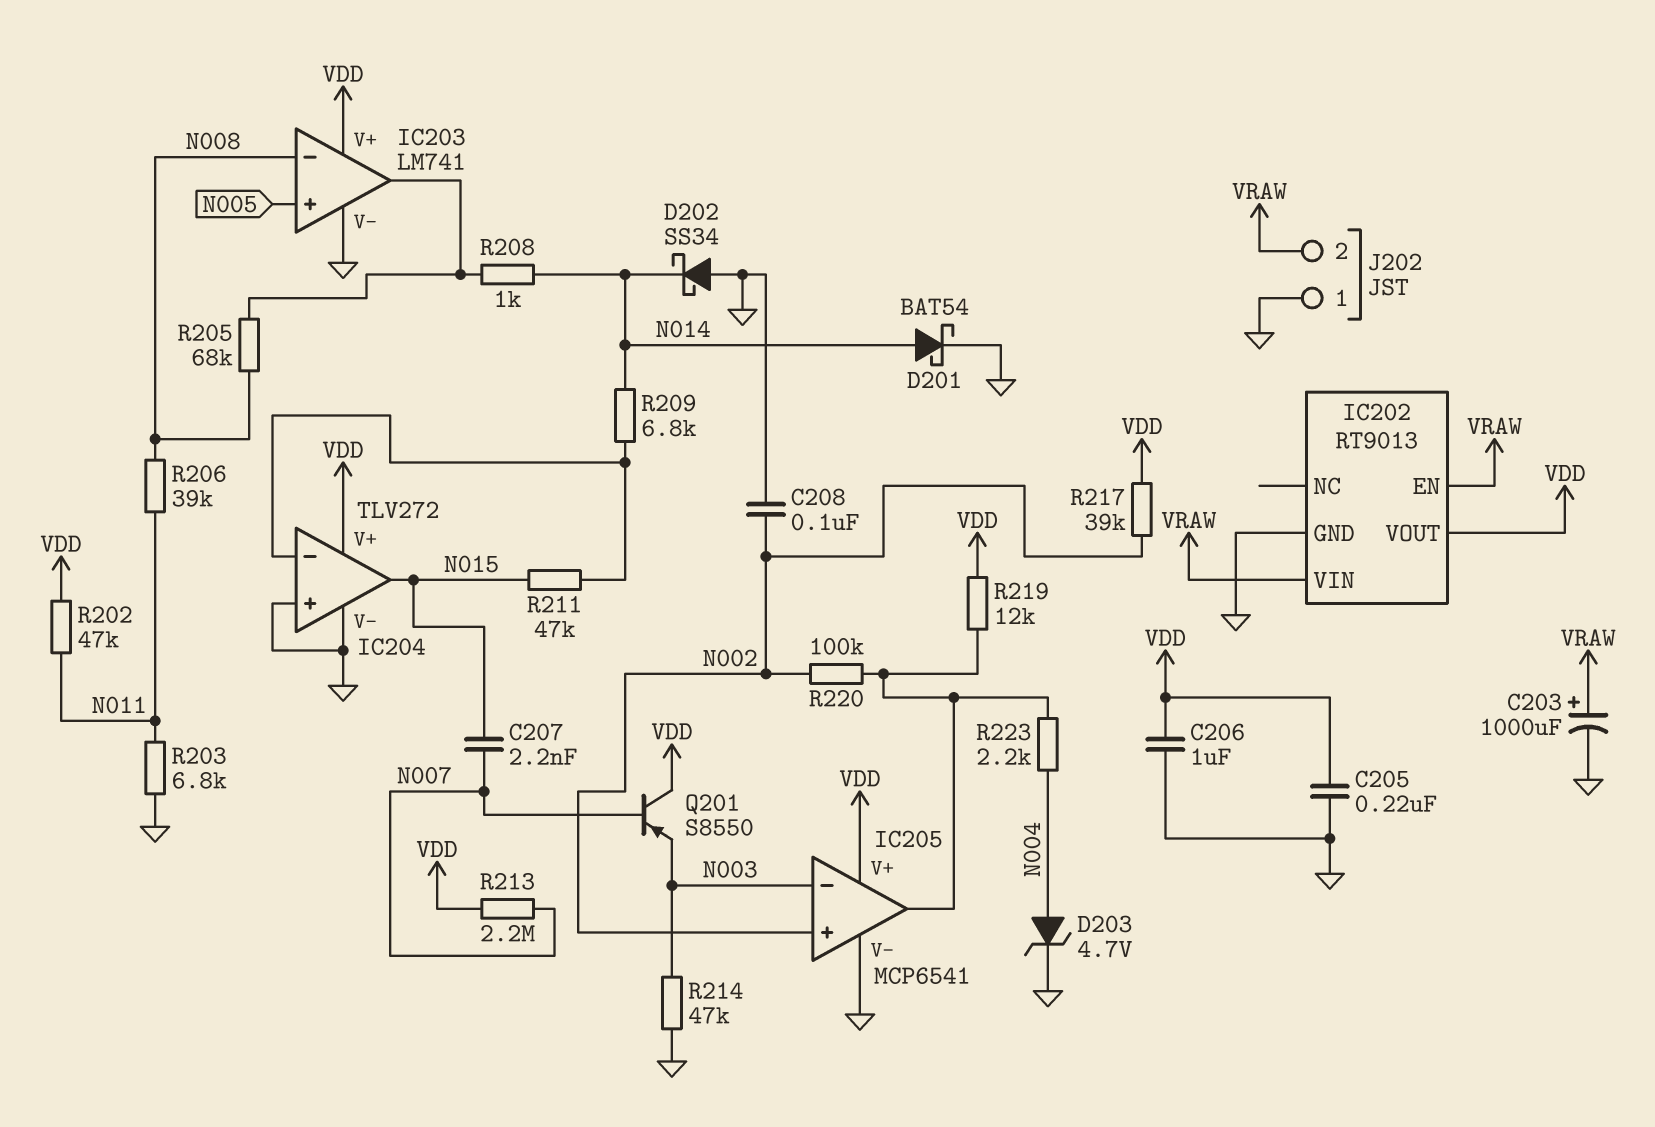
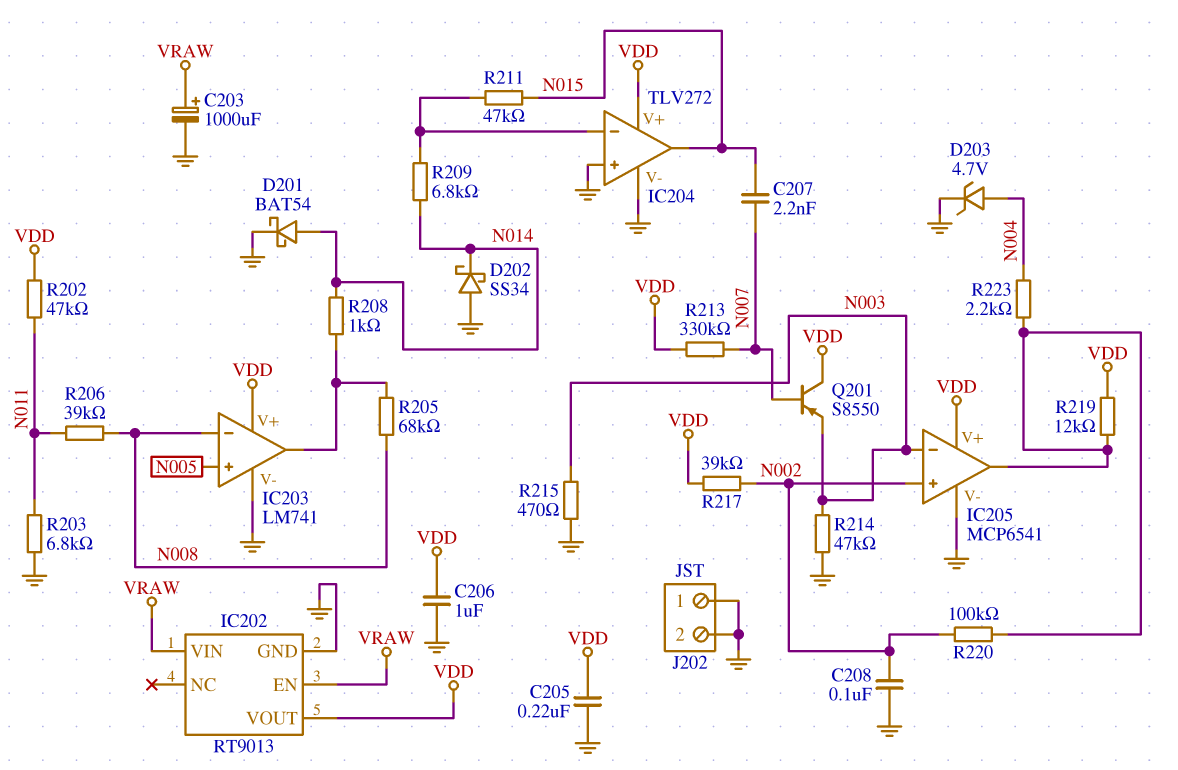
J202 pin 2: VRAW -> GND
R213: 2.2M (N007, VDD) -> 330k (N007, VDD)
R215: none -> 470 (GND, N003)

